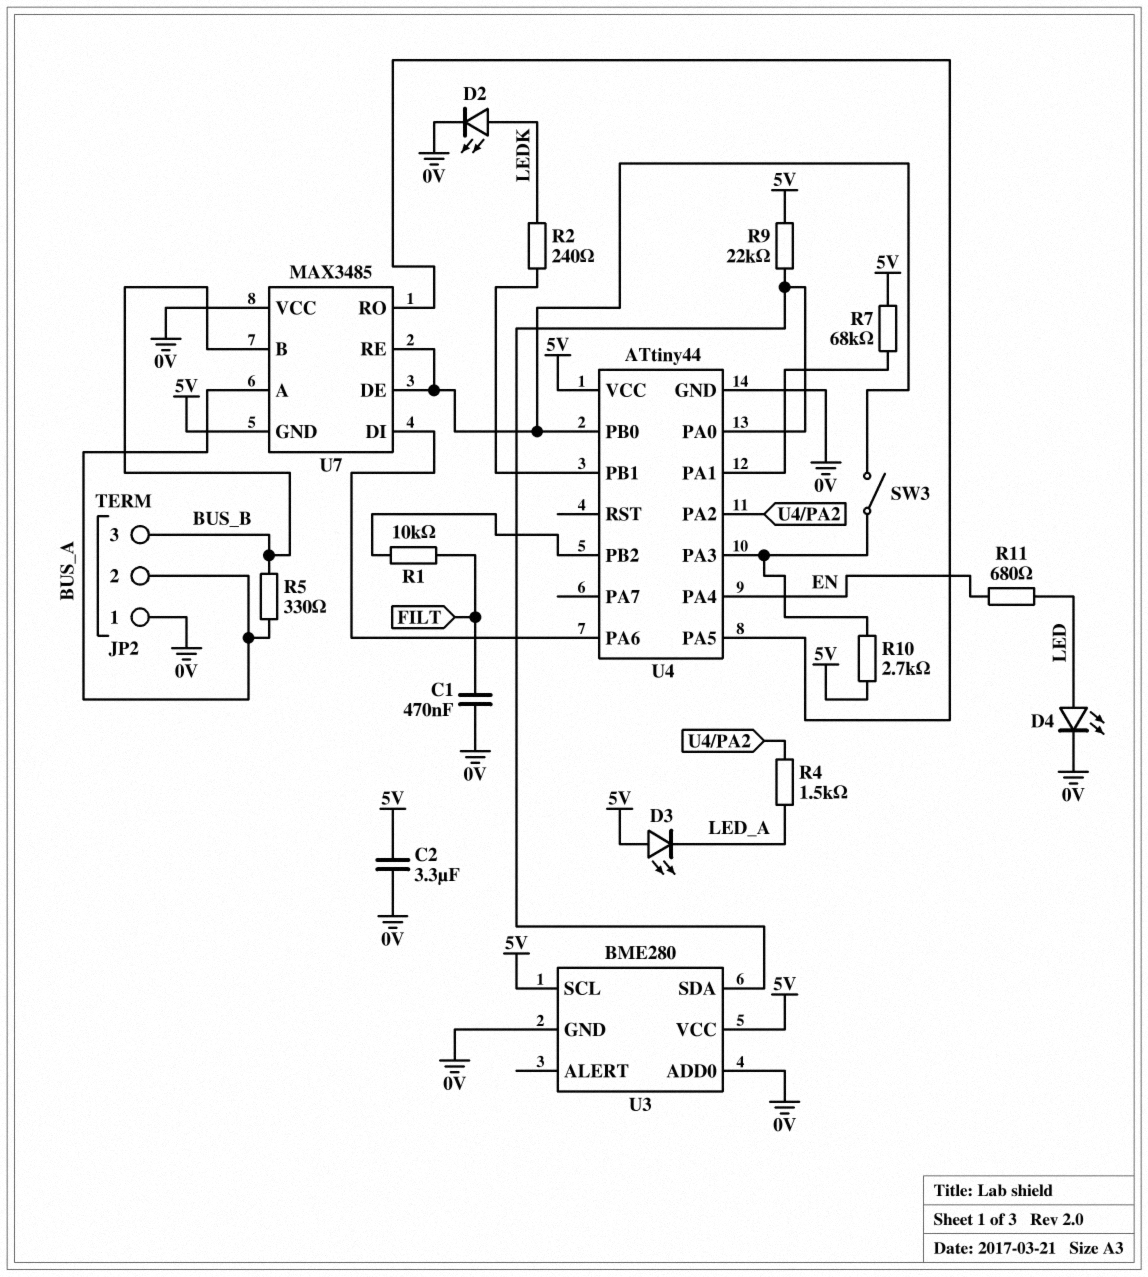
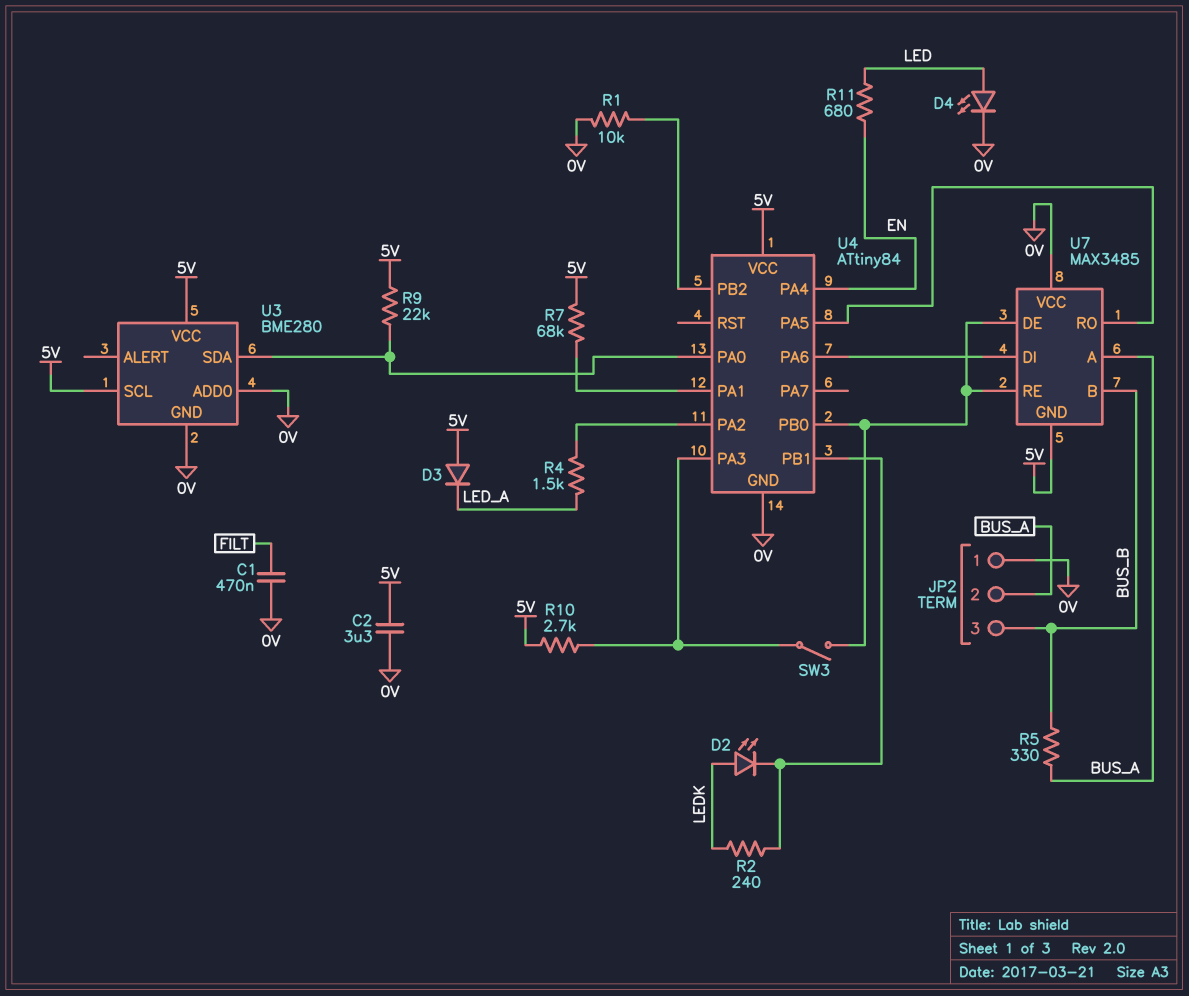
D2: LED (A LEDK, K 0V) -> LED (A LEDK, K U4/PB1)
D3: LED (A 5V, K LED_A) -> diode (A 5V, K LED_A)
R1: 10k (FILT, U4/PB2) -> 10k (0V, U4/PB2)
U4: ATtiny44 -> ATtiny84

